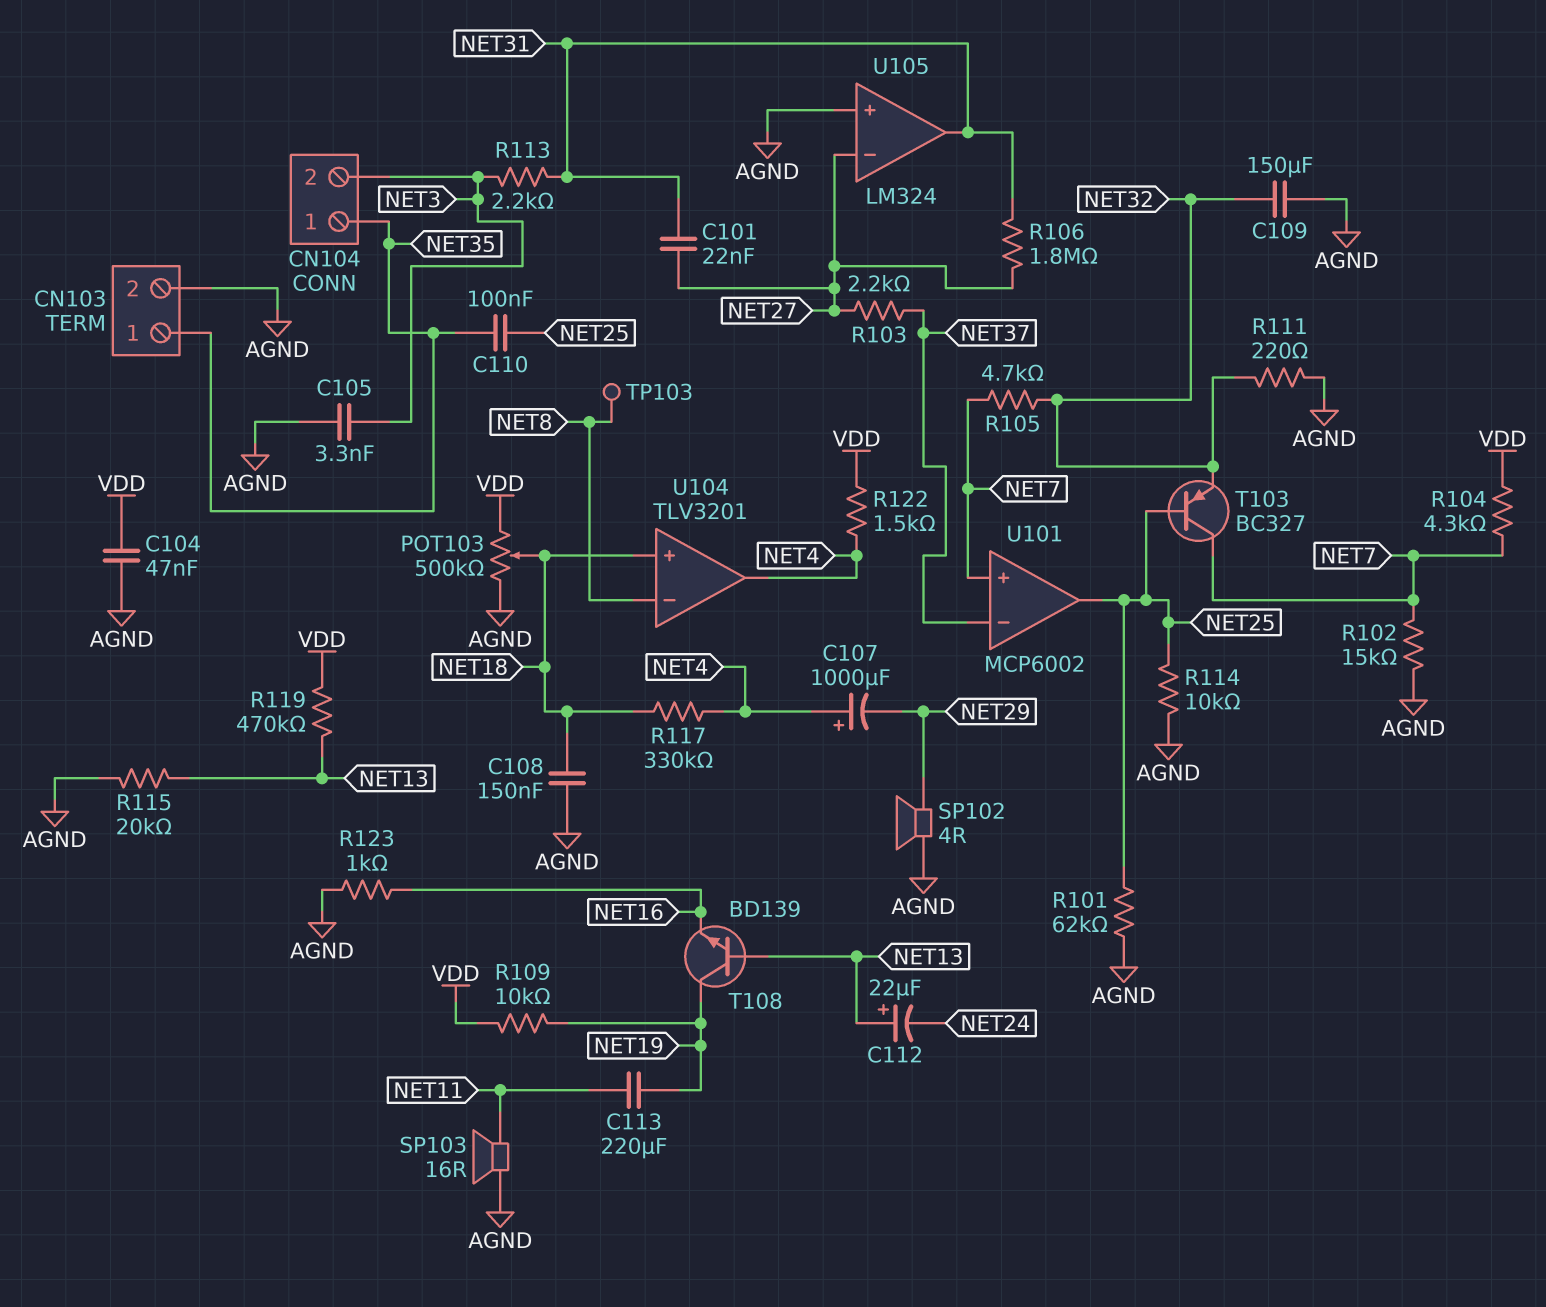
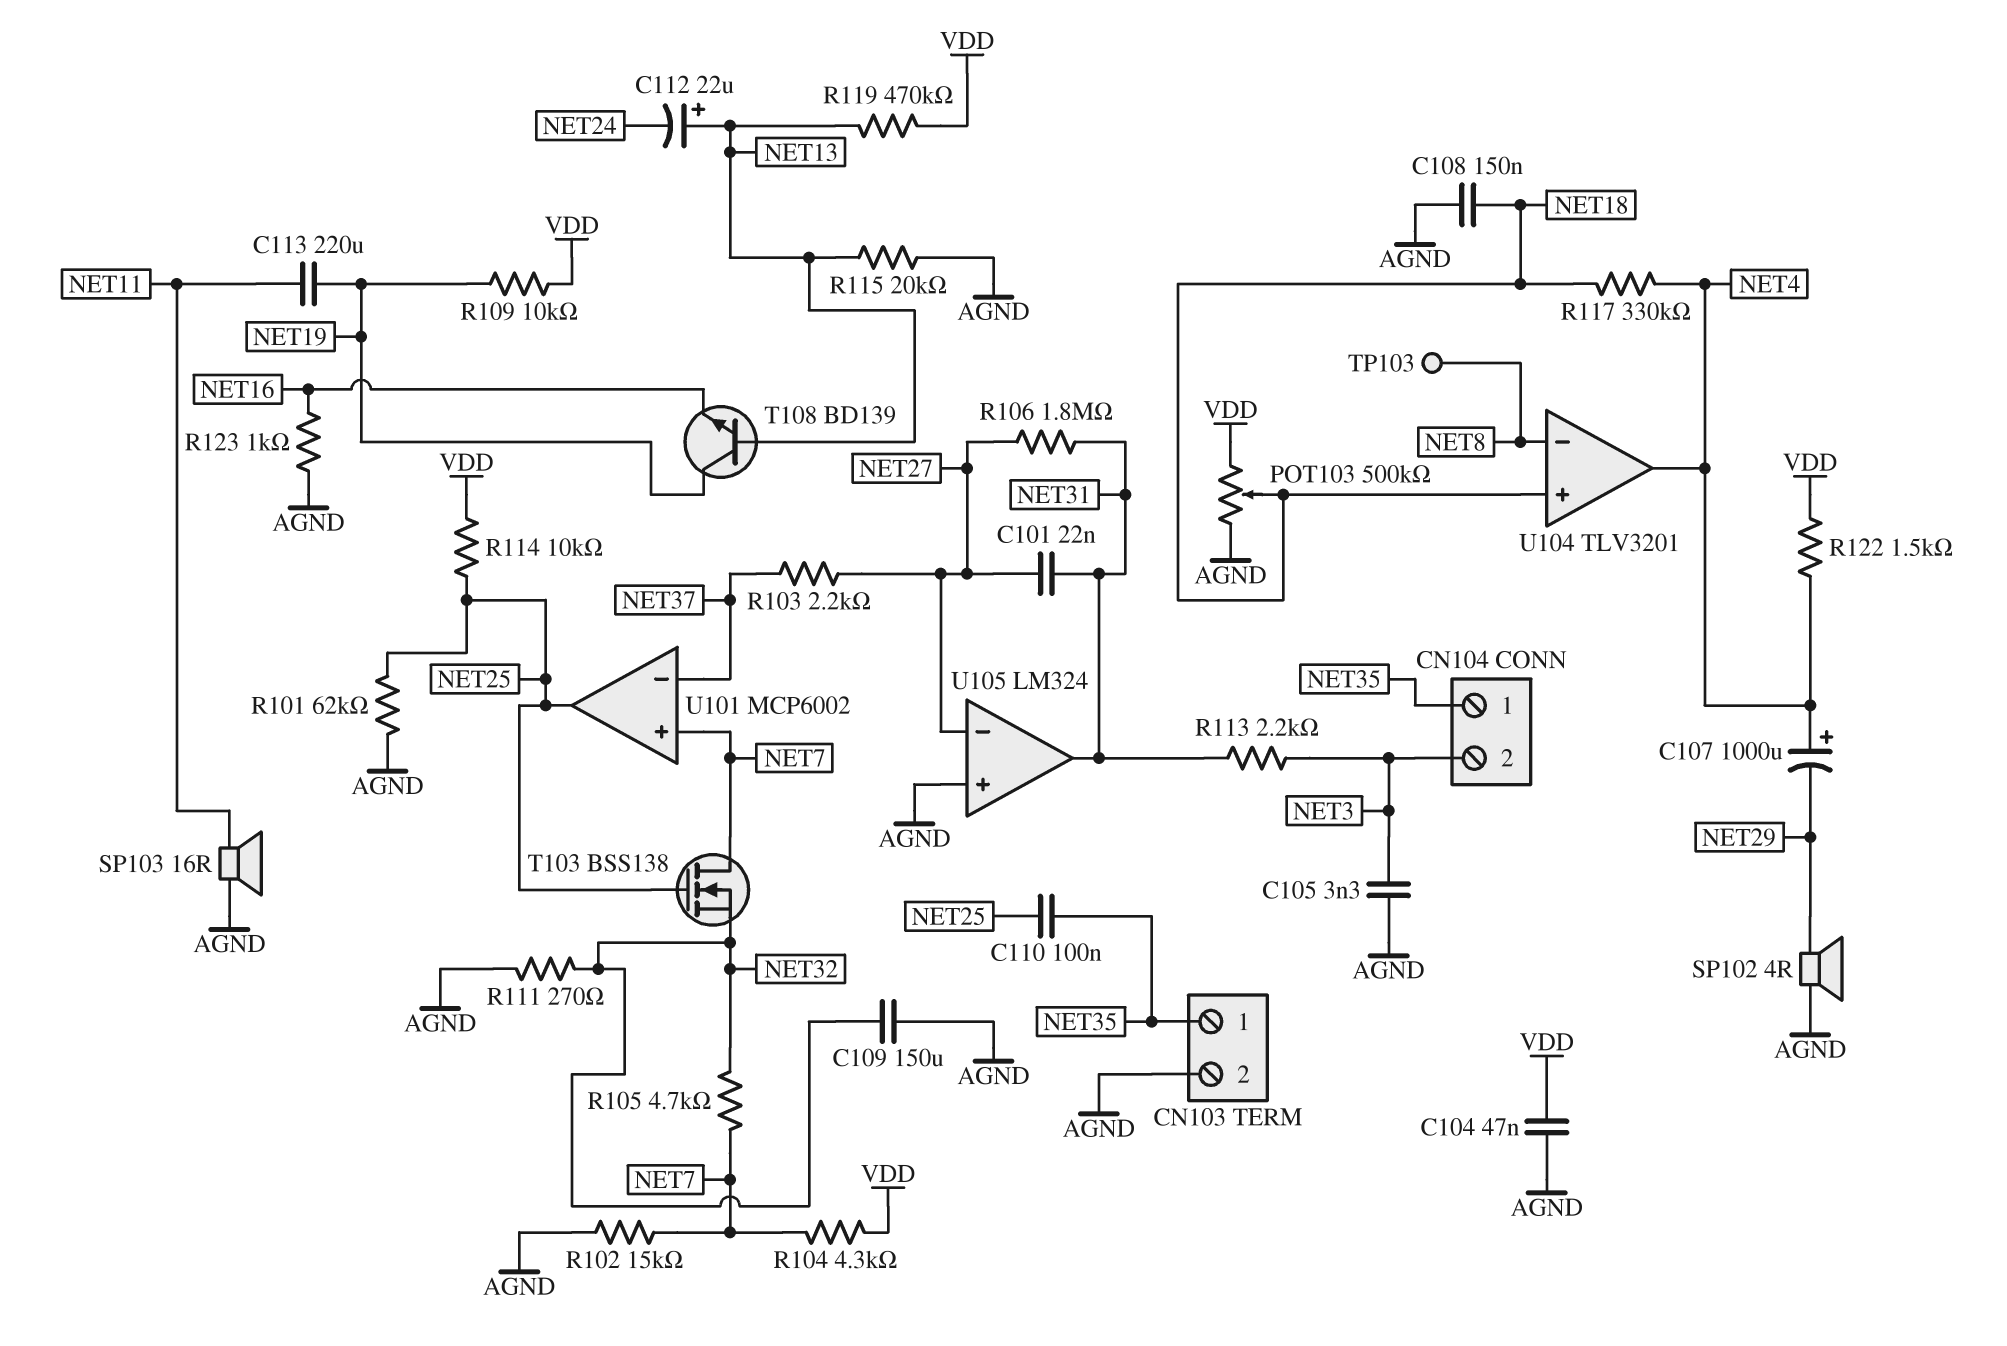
R111: 220 (AGND, NET32) -> 270 (AGND, NET32)
R114: 10k (AGND, NET25) -> 10k (NET25, VDD)
T103: PNP BC327 (B NET25, C NET7, E NET32) -> NMOS BSS138 (G NET25, D NET7, S NET32)

